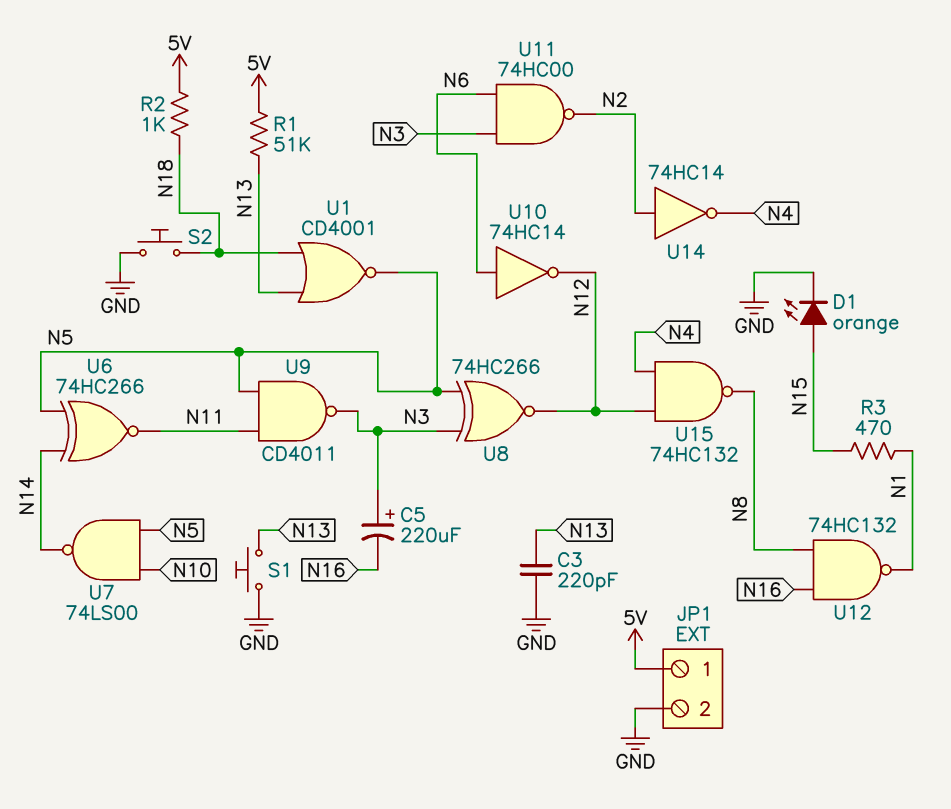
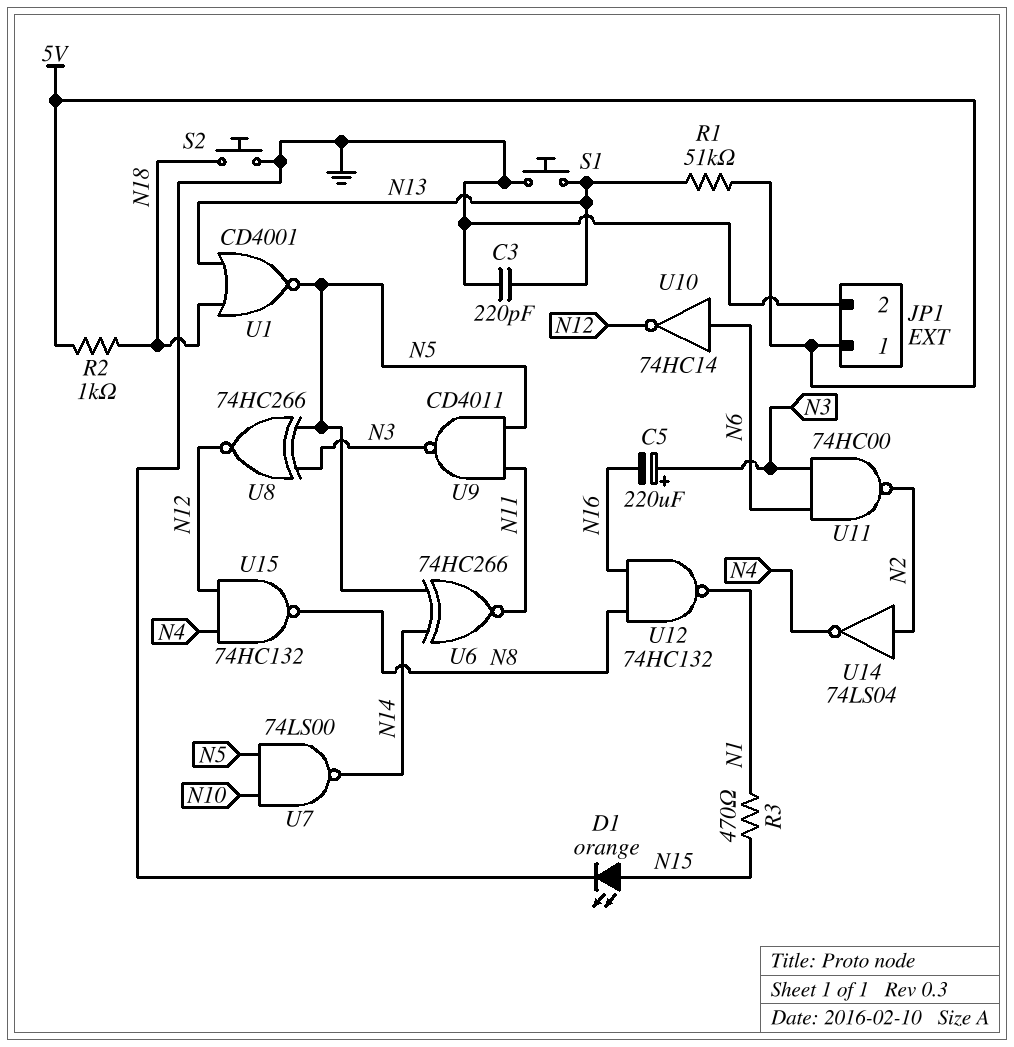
U14: NOT 74HC14 (in N2, out N4) -> NOT 74LS04 (in N2, out N4)

